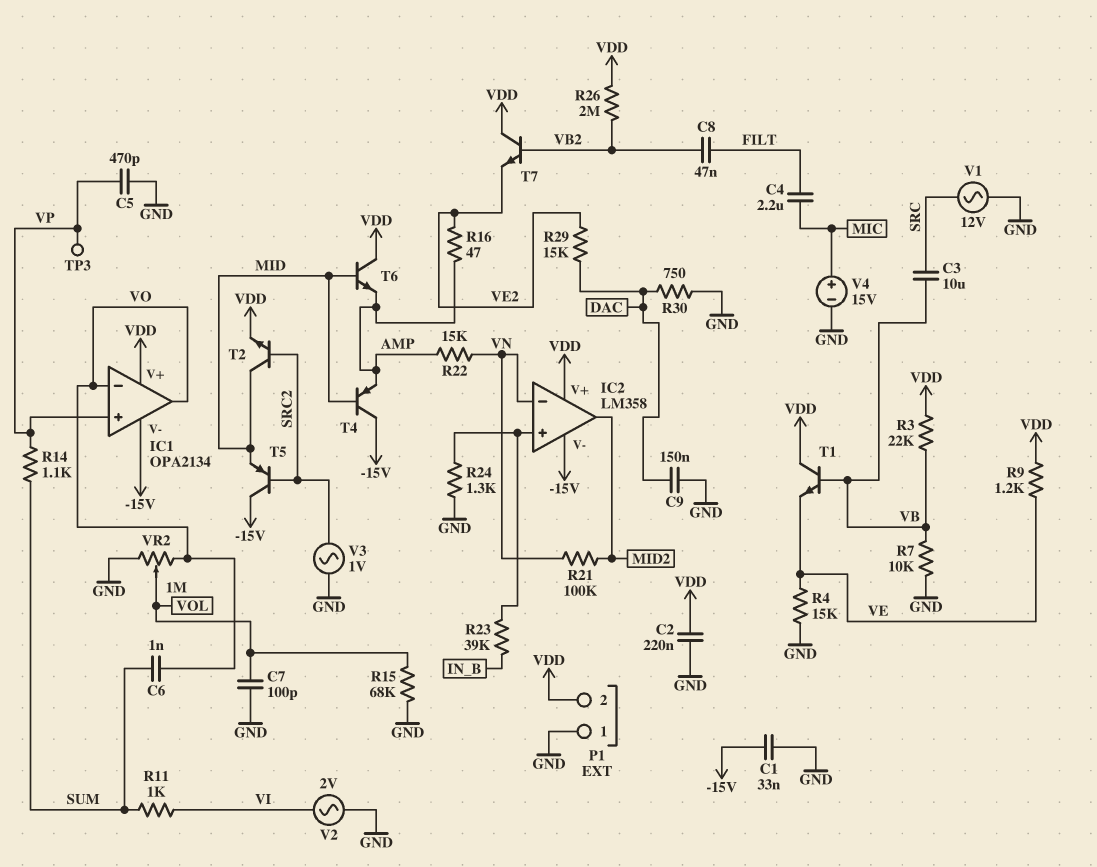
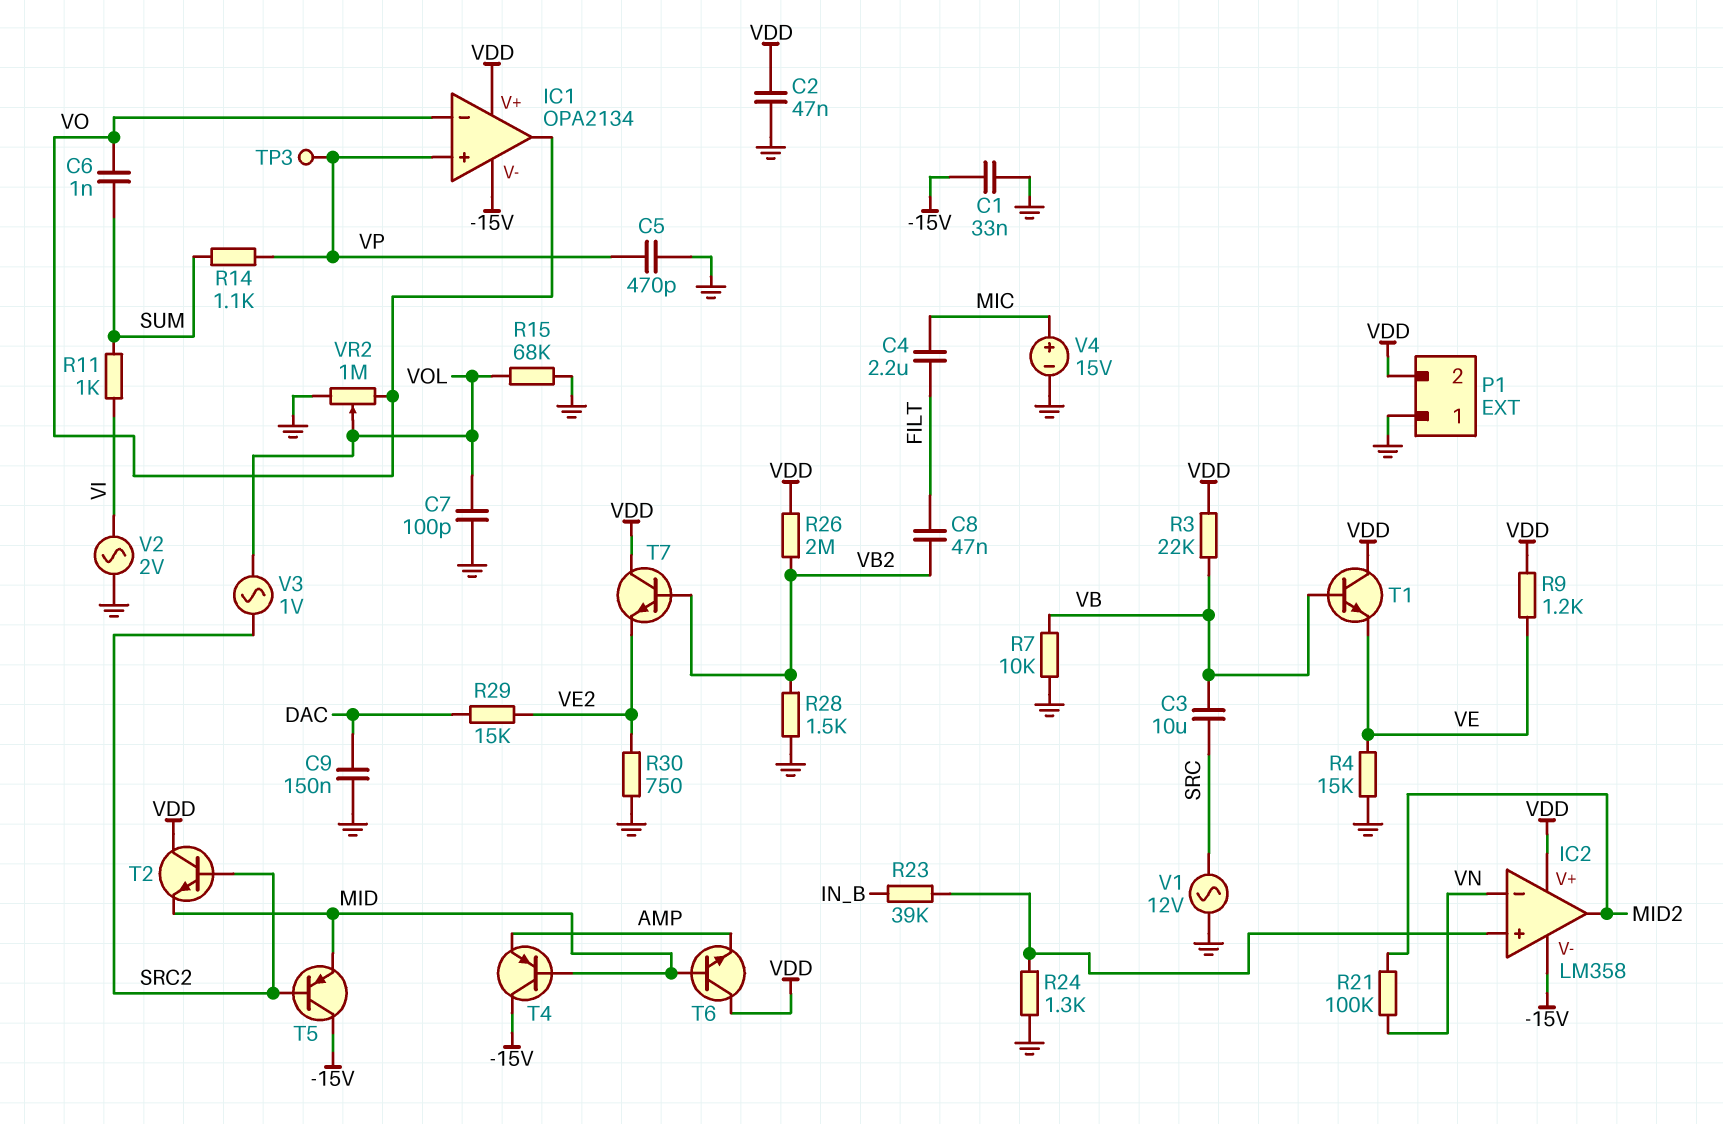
C2: 220nF (GND, VDD) -> 47nF (GND, VDD)
R16: 47 (AMP, VE2) -> none
R22: 15k (AMP, VN) -> none
R28: none -> 1.5k (GND, VB2)
R30: 750 (DAC, GND) -> 750 (GND, VE2)
T2: NPN (B SRC2, C MID, E VDD) -> NPN (B SRC2, C VDD, E MID)
V3: AC 1V (GND, SRC2) -> AC 1V (SRC2, VOL)

